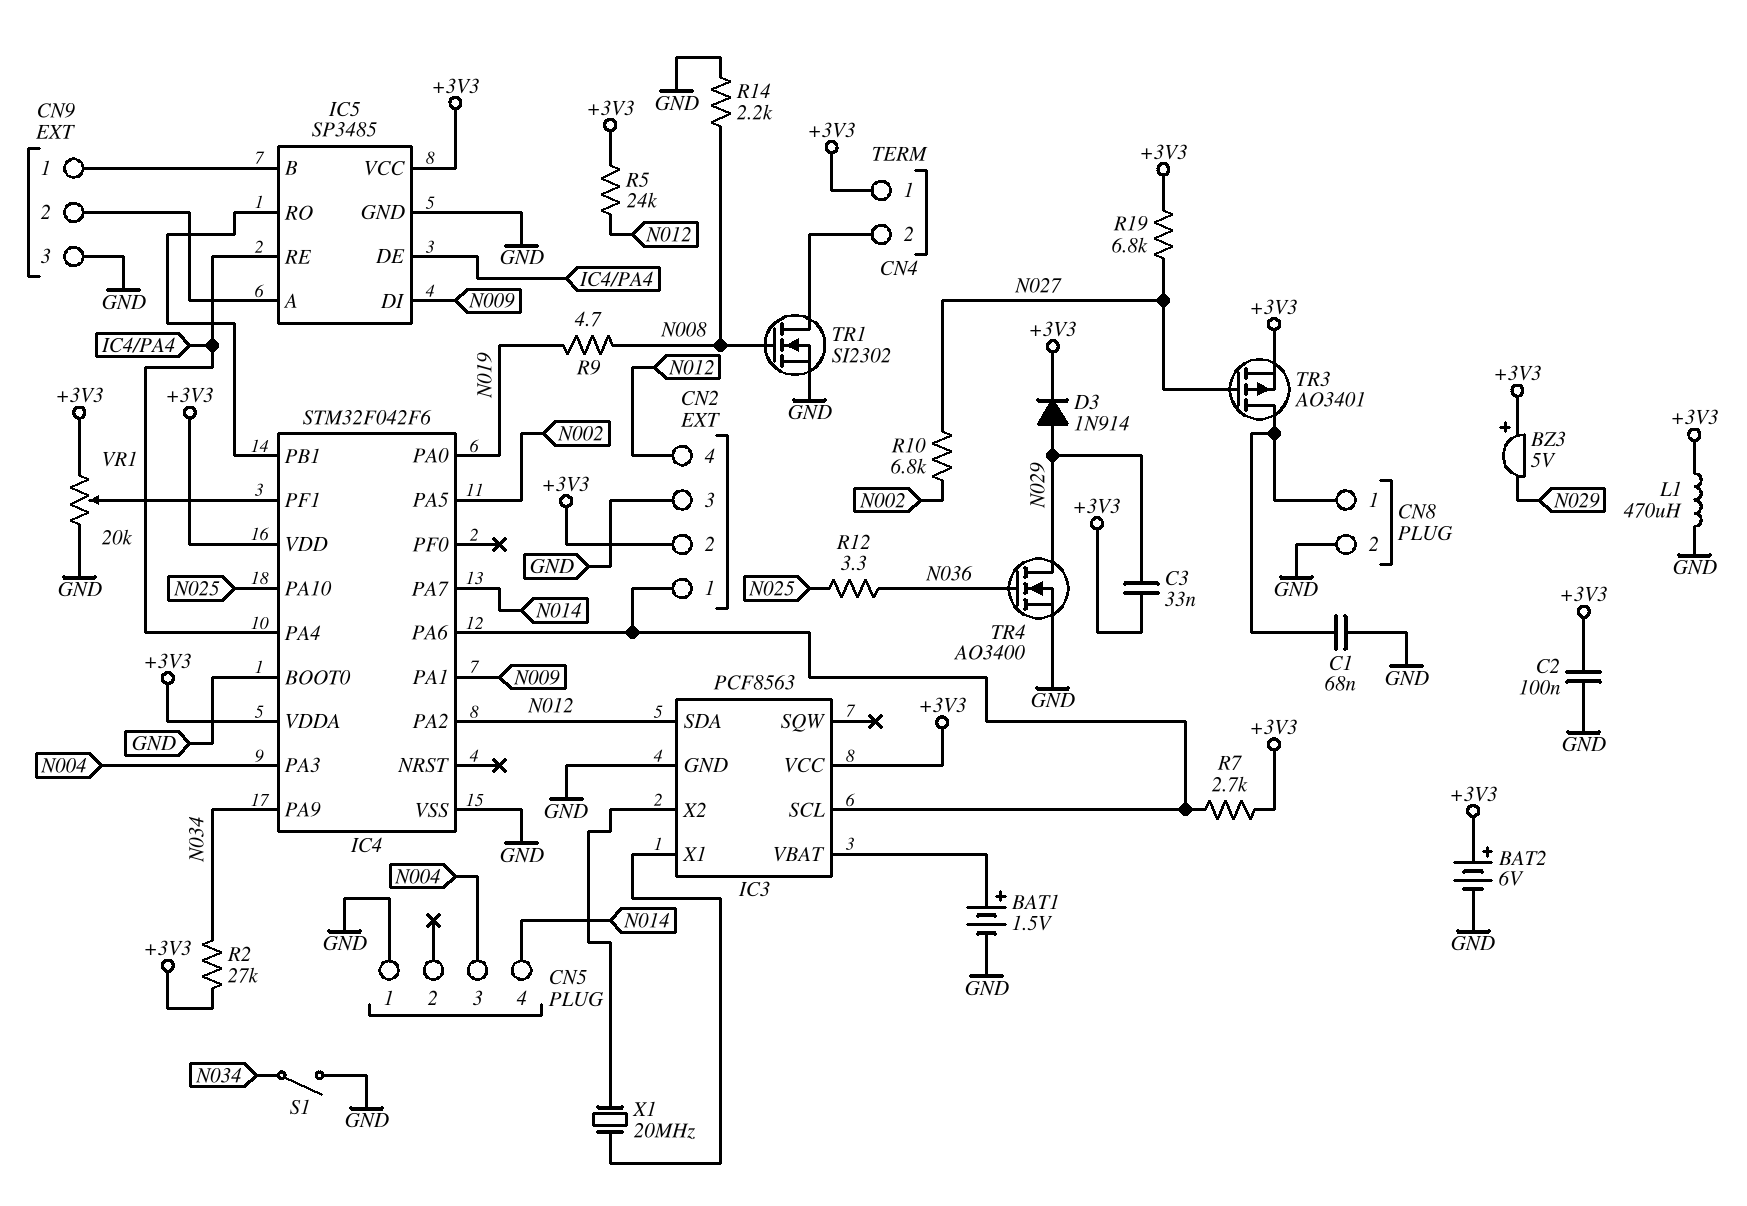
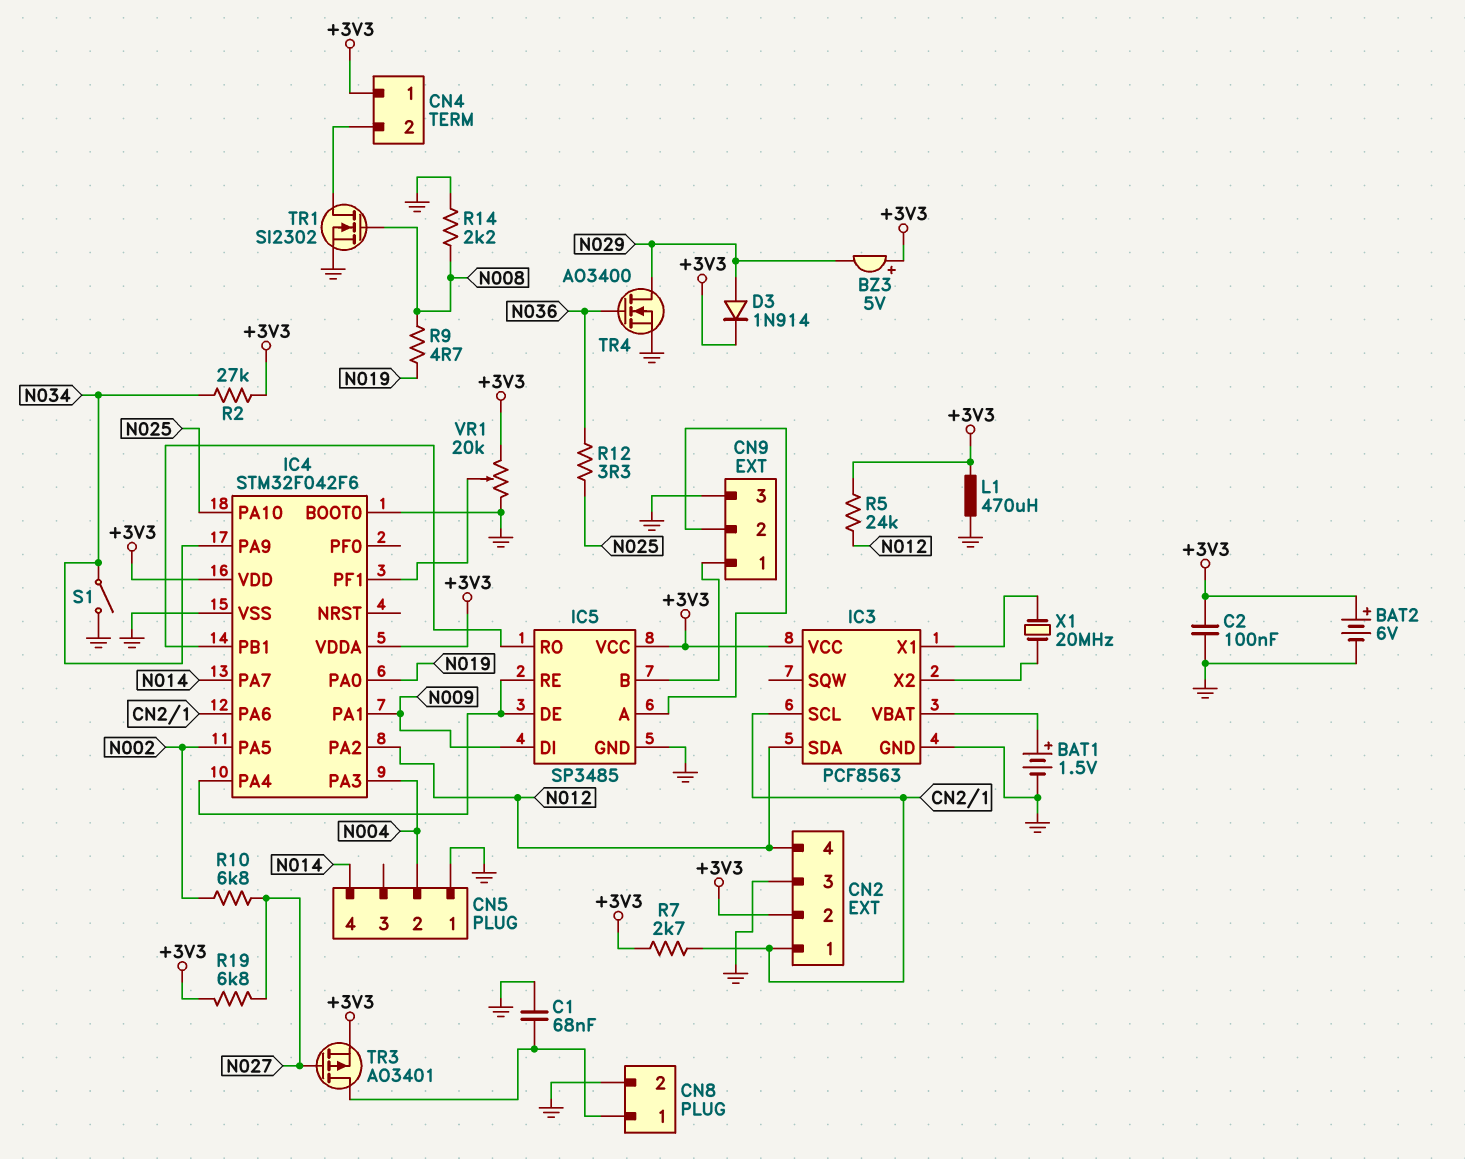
C3: 33nF (+3V3, N029) -> none
CN5 pin 2: none -> N004
CN5 pin 3: N004 -> none

